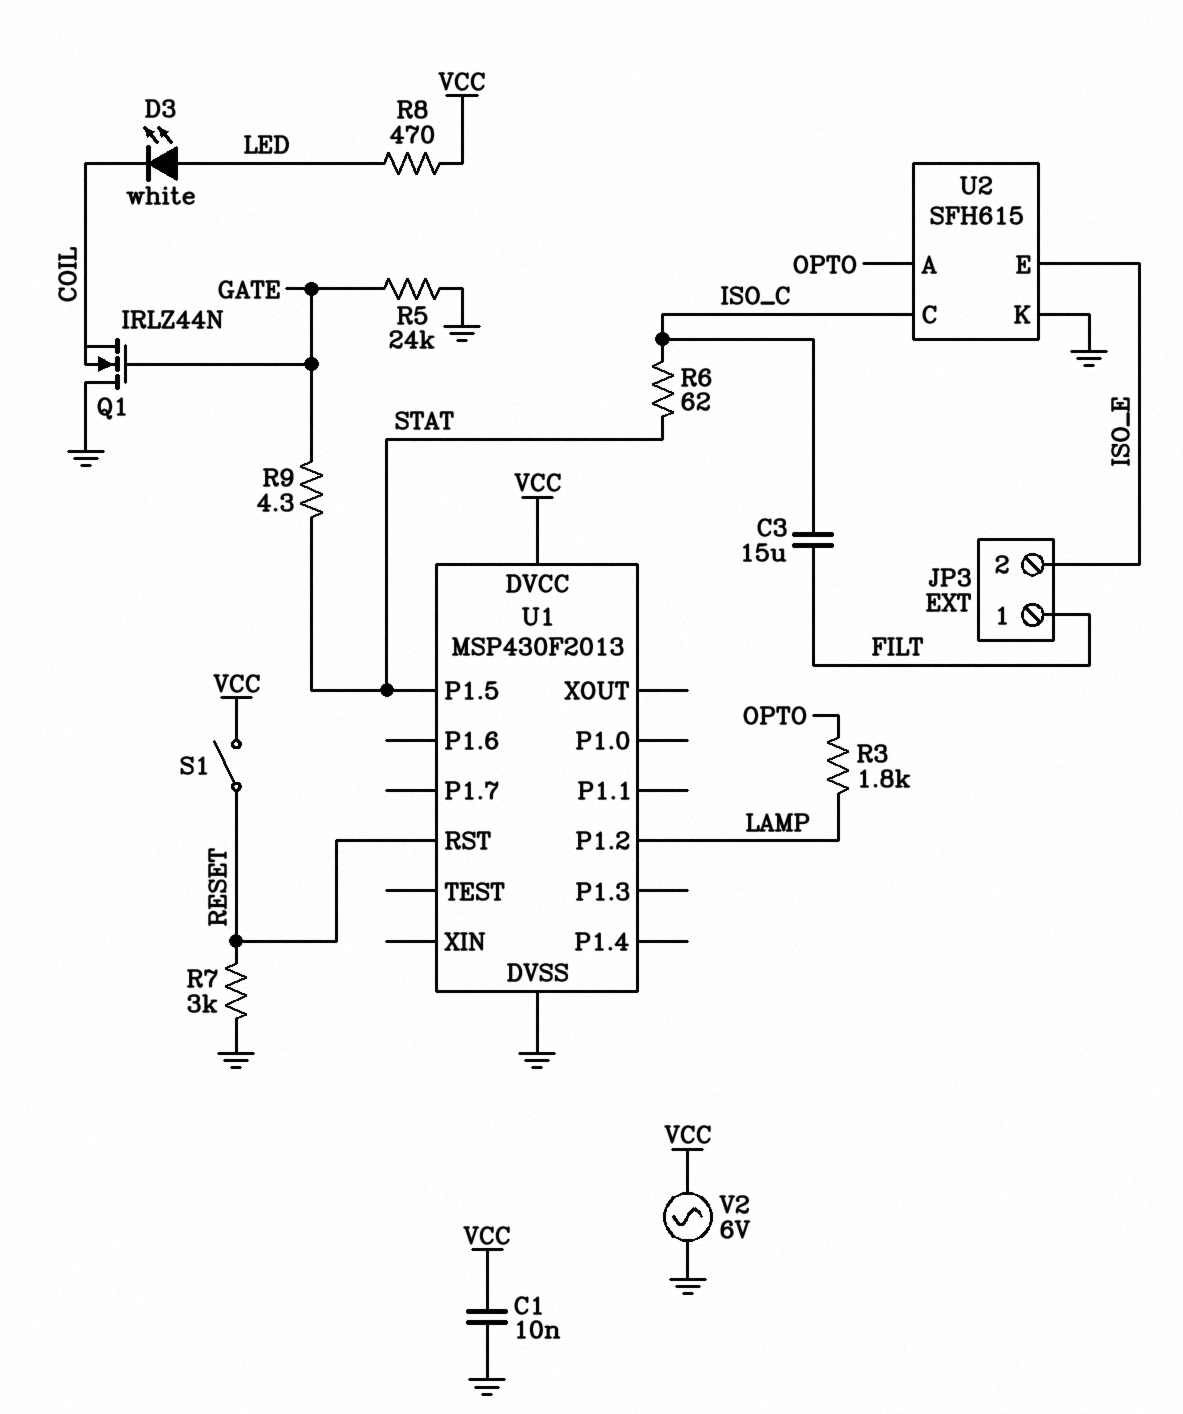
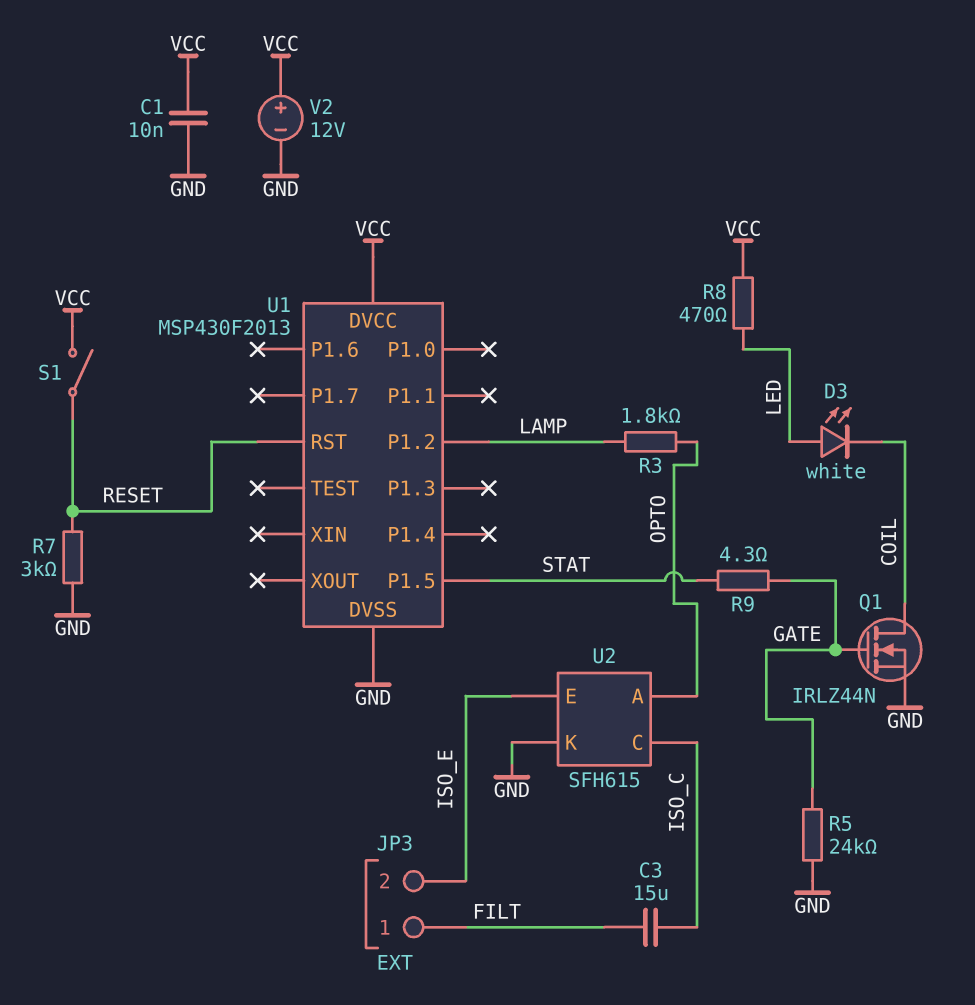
Q1: NMOS IRLZ44N (G GATE, D GND, S COIL) -> NMOS IRLZ44N (G GATE, D COIL, S GND)
R6: 62 (ISO_C, STAT) -> none
V2: AC 6V (GND, VCC) -> 12V (plus VCC, minus GND)

